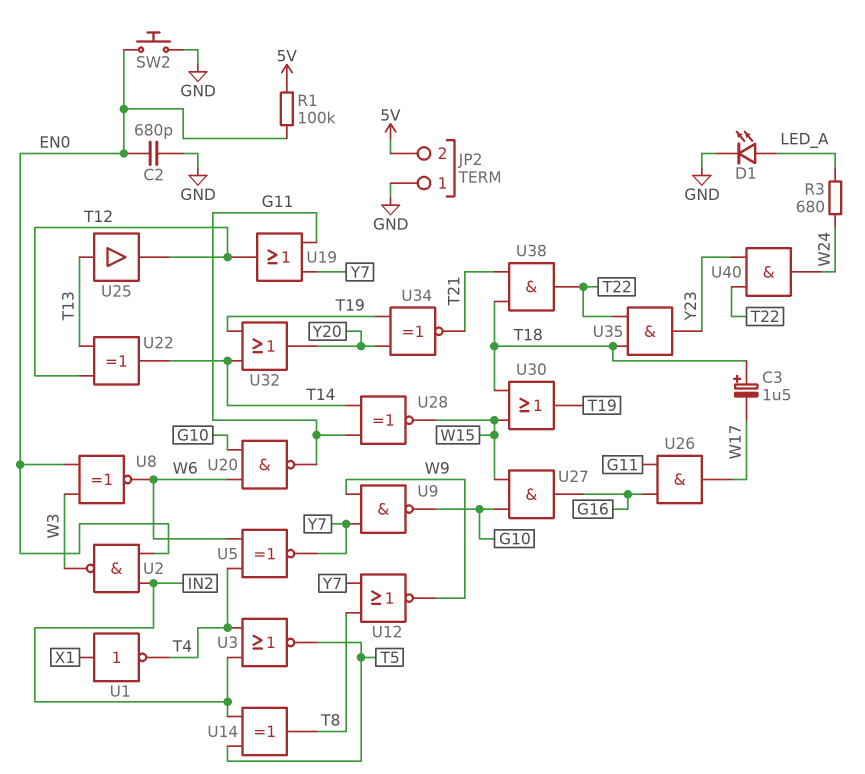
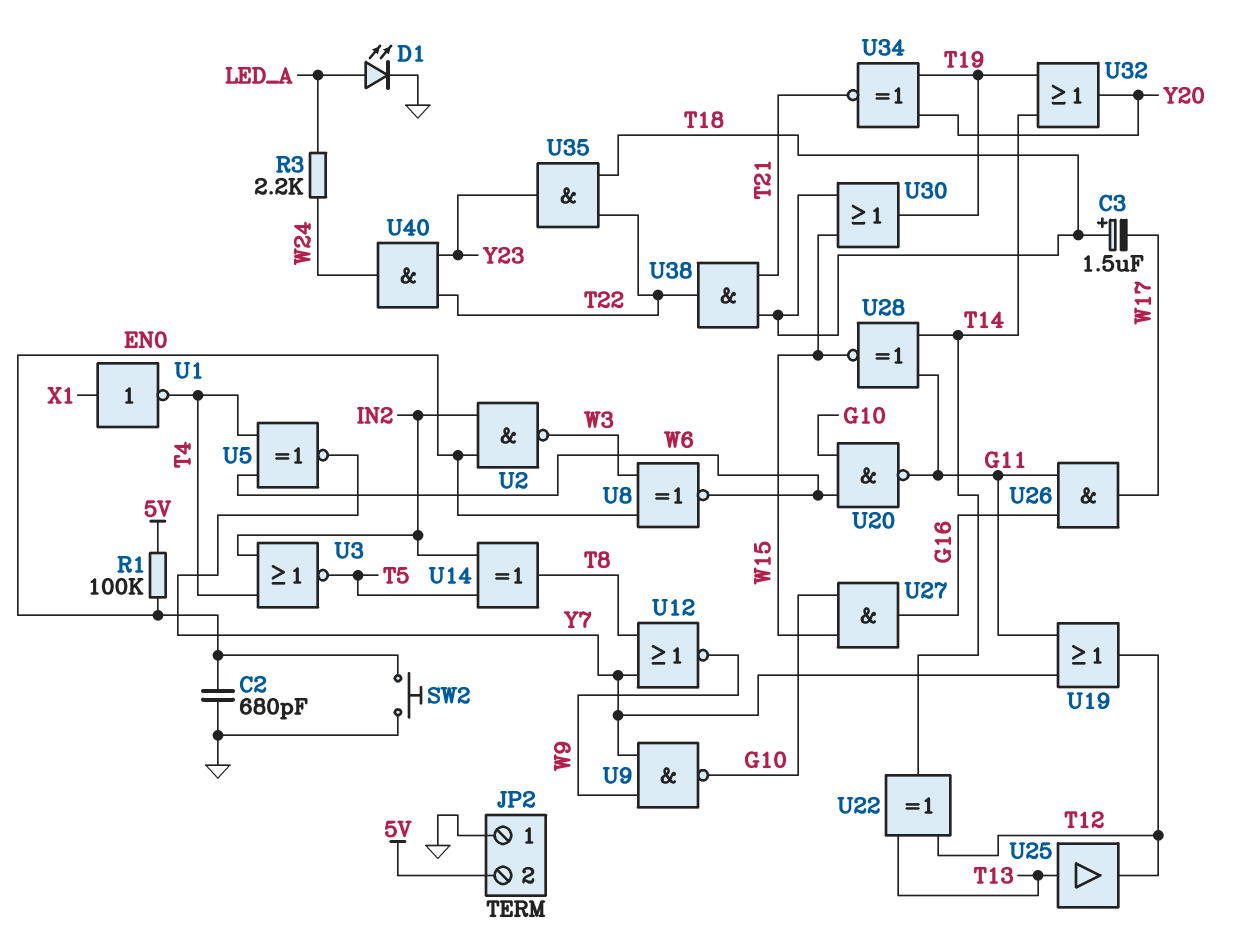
R3: 680 (LED_A, W24) -> 2.2k (LED_A, W24)

